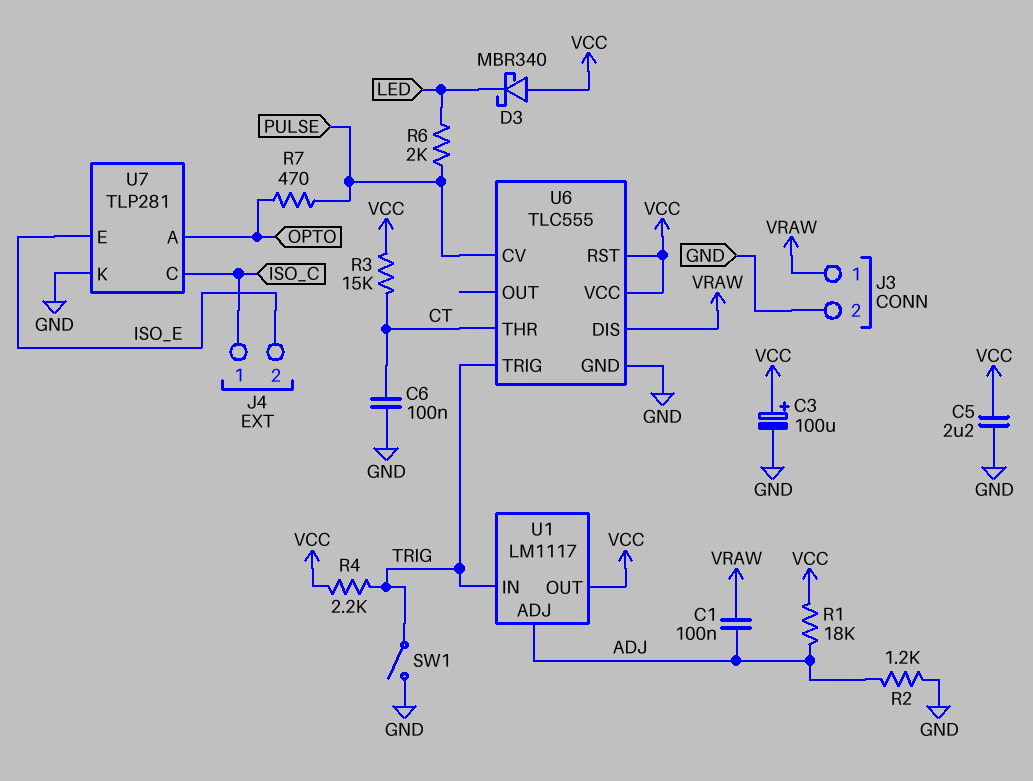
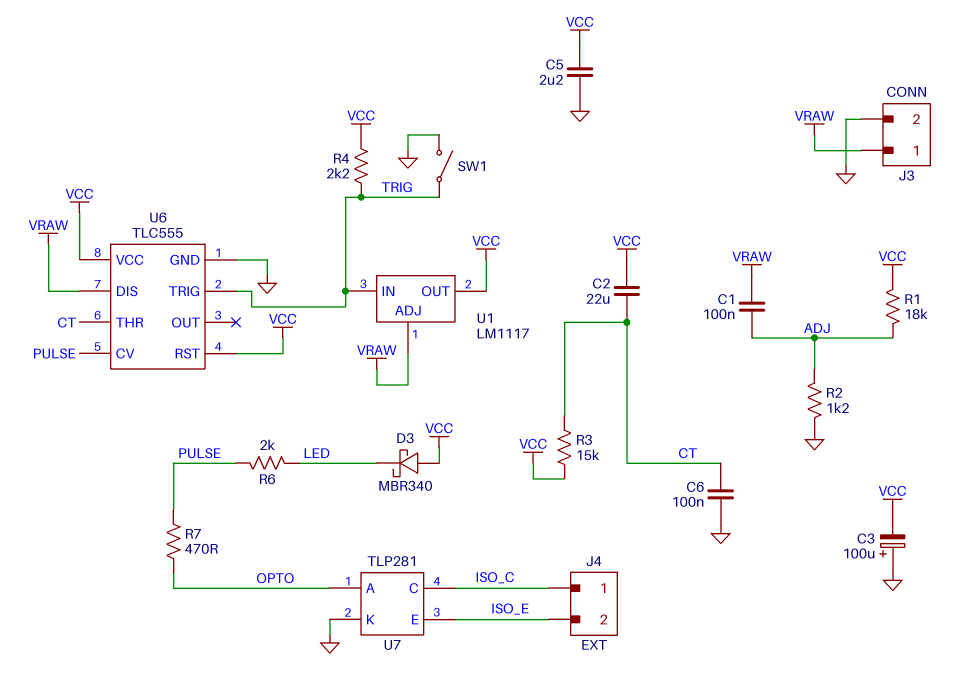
C2: none -> 22uF (CT, VCC)
C3: 100uF (plus VCC, minus GND) -> 100uF (plus GND, minus VCC)
U1 pin ADJ: ADJ -> VRAW

